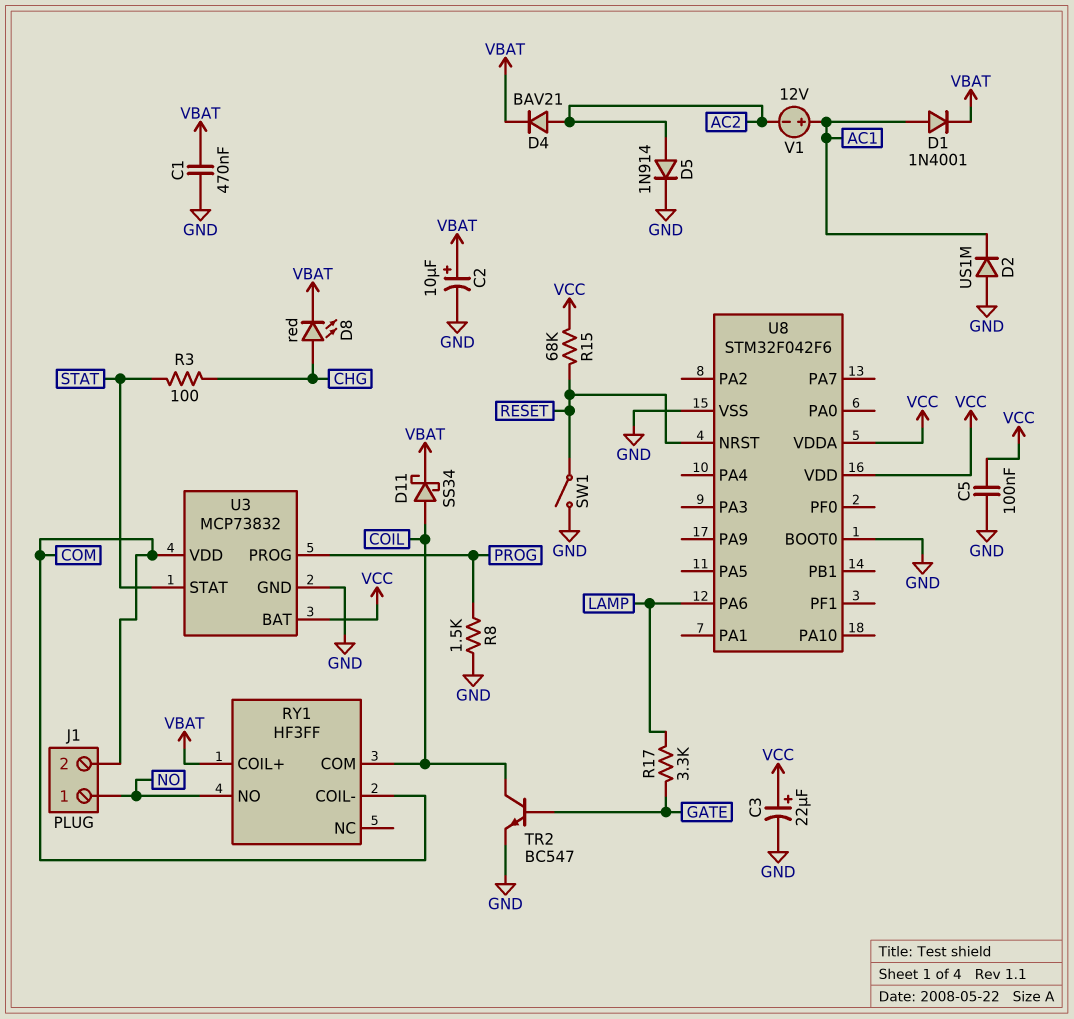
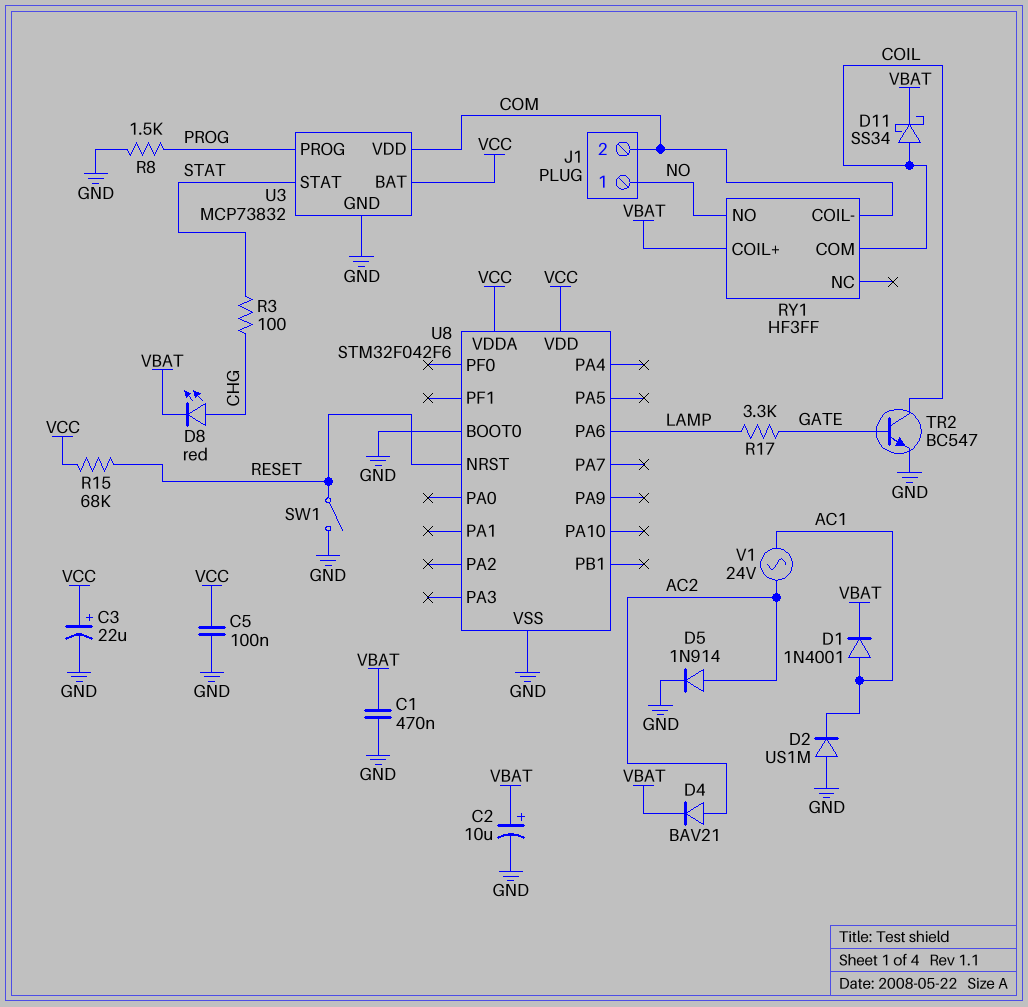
V1: 12V (plus AC1, minus AC2) -> AC 24V (AC1, AC2)

